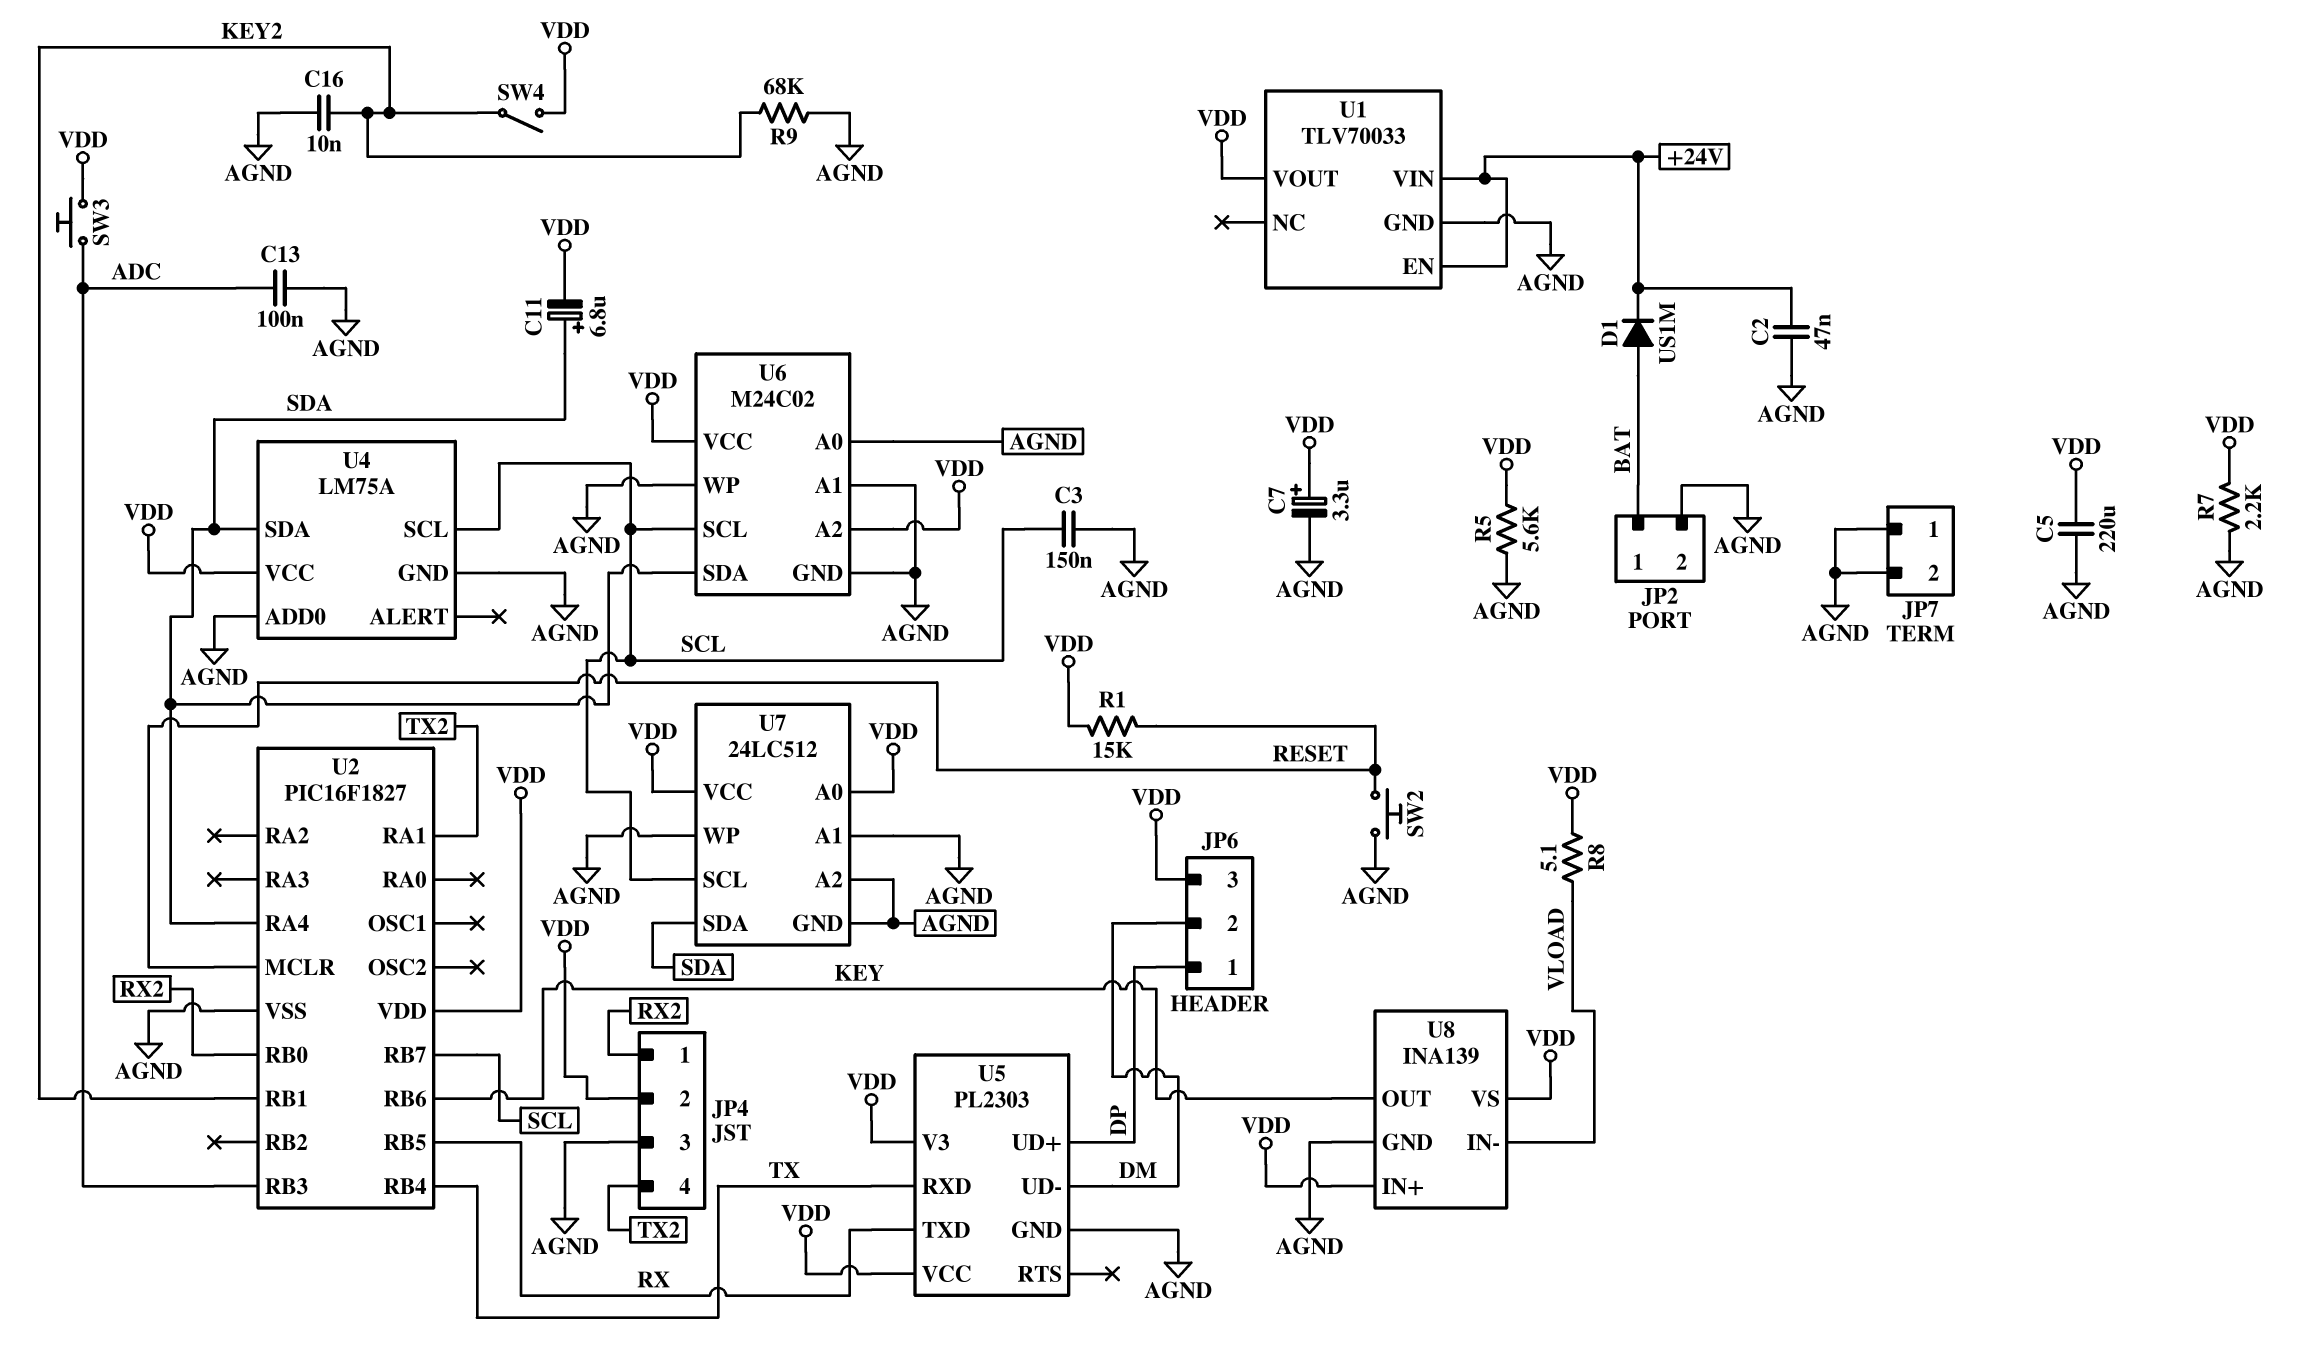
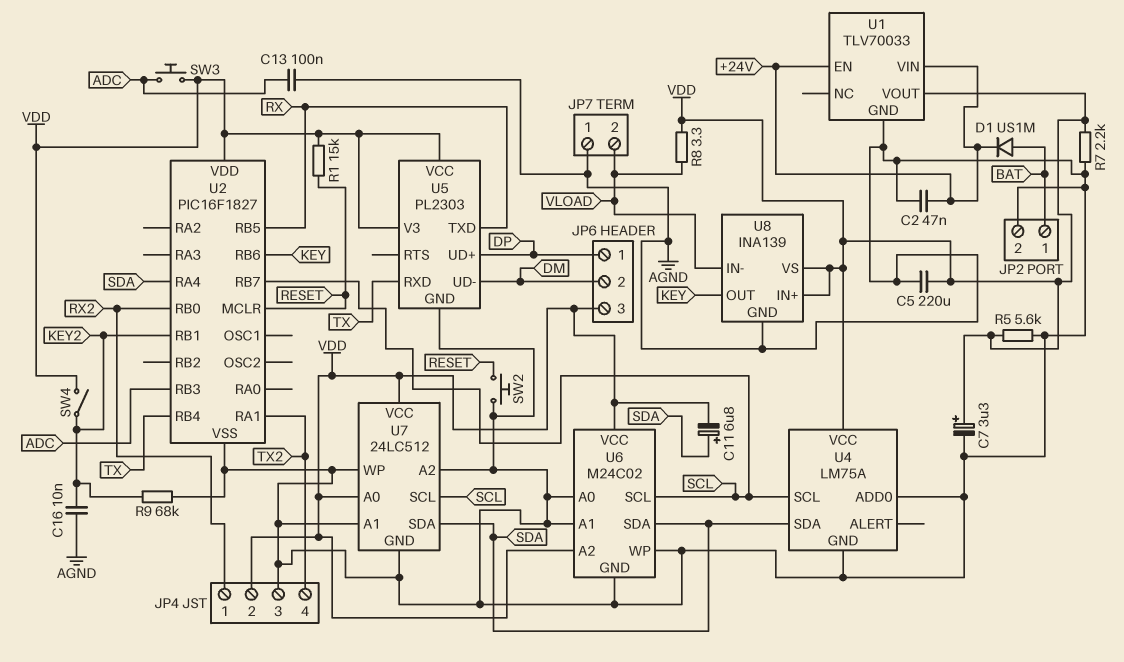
C3: 150nF (AGND, SCL) -> none
JP7 pin 2: AGND -> VLOAD
R8: 5.1 (VDD, VLOAD) -> 3.3 (VDD, VLOAD)

